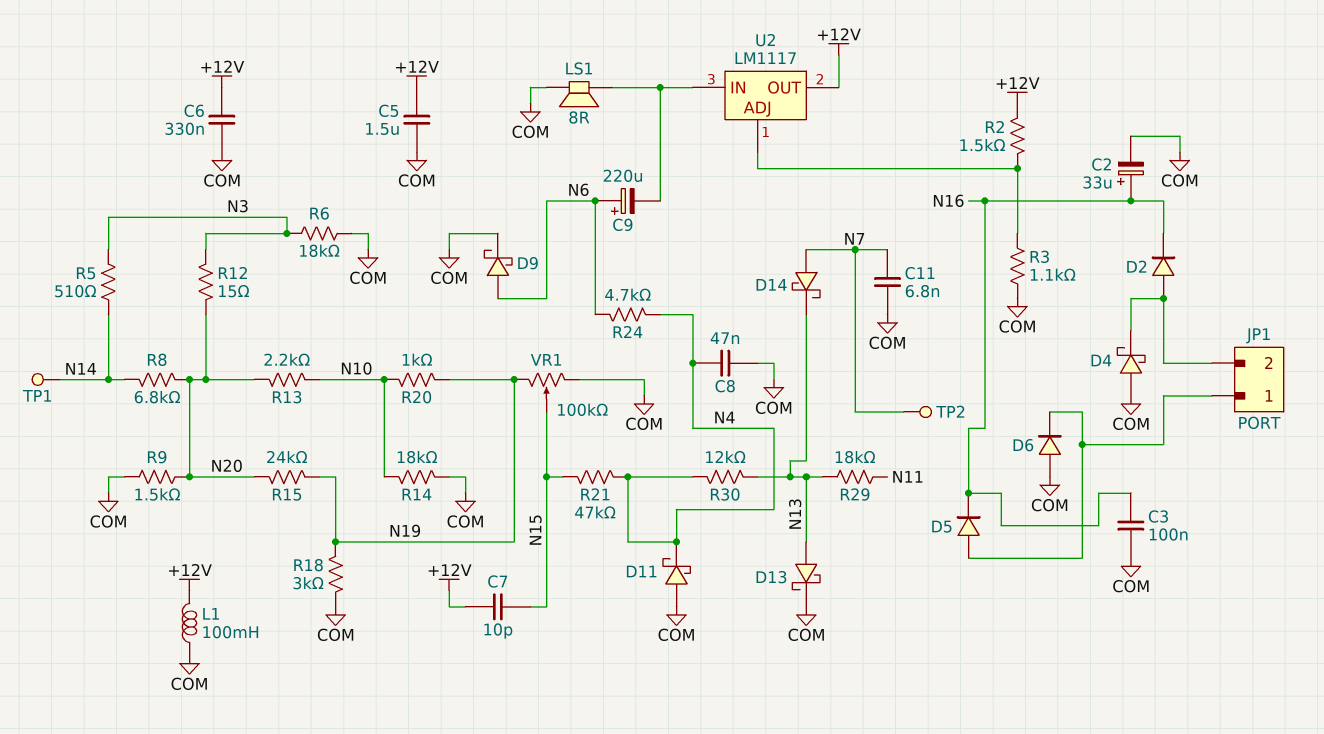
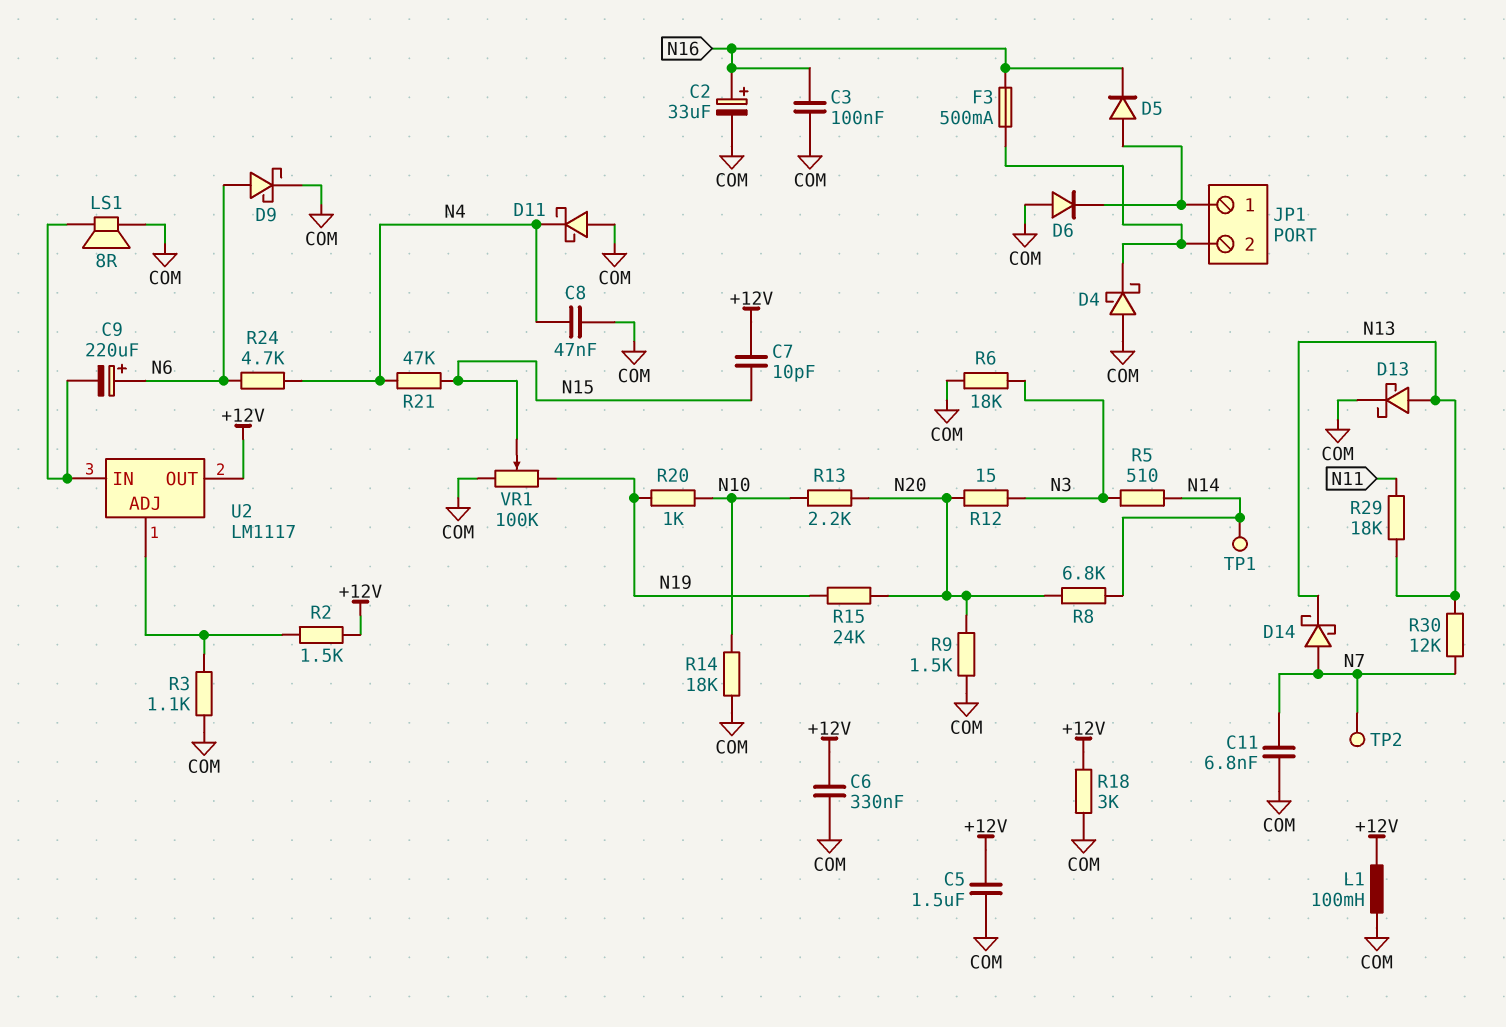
D2: diode (A JP1/2, K N16) -> none
F3: none -> 500mA (JP1/2, N16)
R18: 3k (COM, N19) -> 3k (+12V, COM)
R30: 12k (N4, N13) -> 12k (N7, N13)

